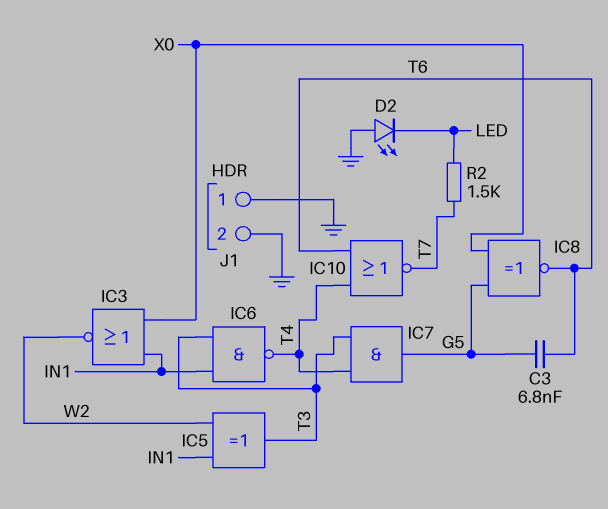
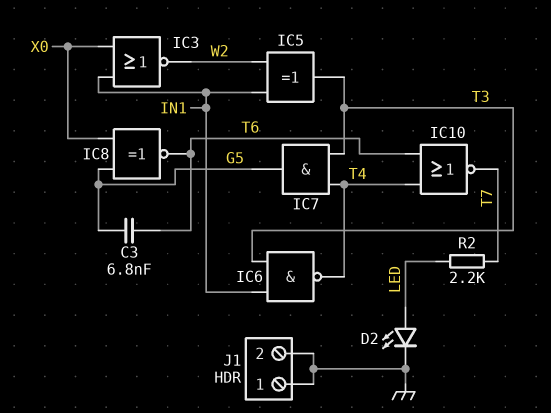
D2: LED (A GND, K LED) -> LED (A LED, K GND)
R2: 1.5k (LED, T7) -> 2.2k (LED, T7)

